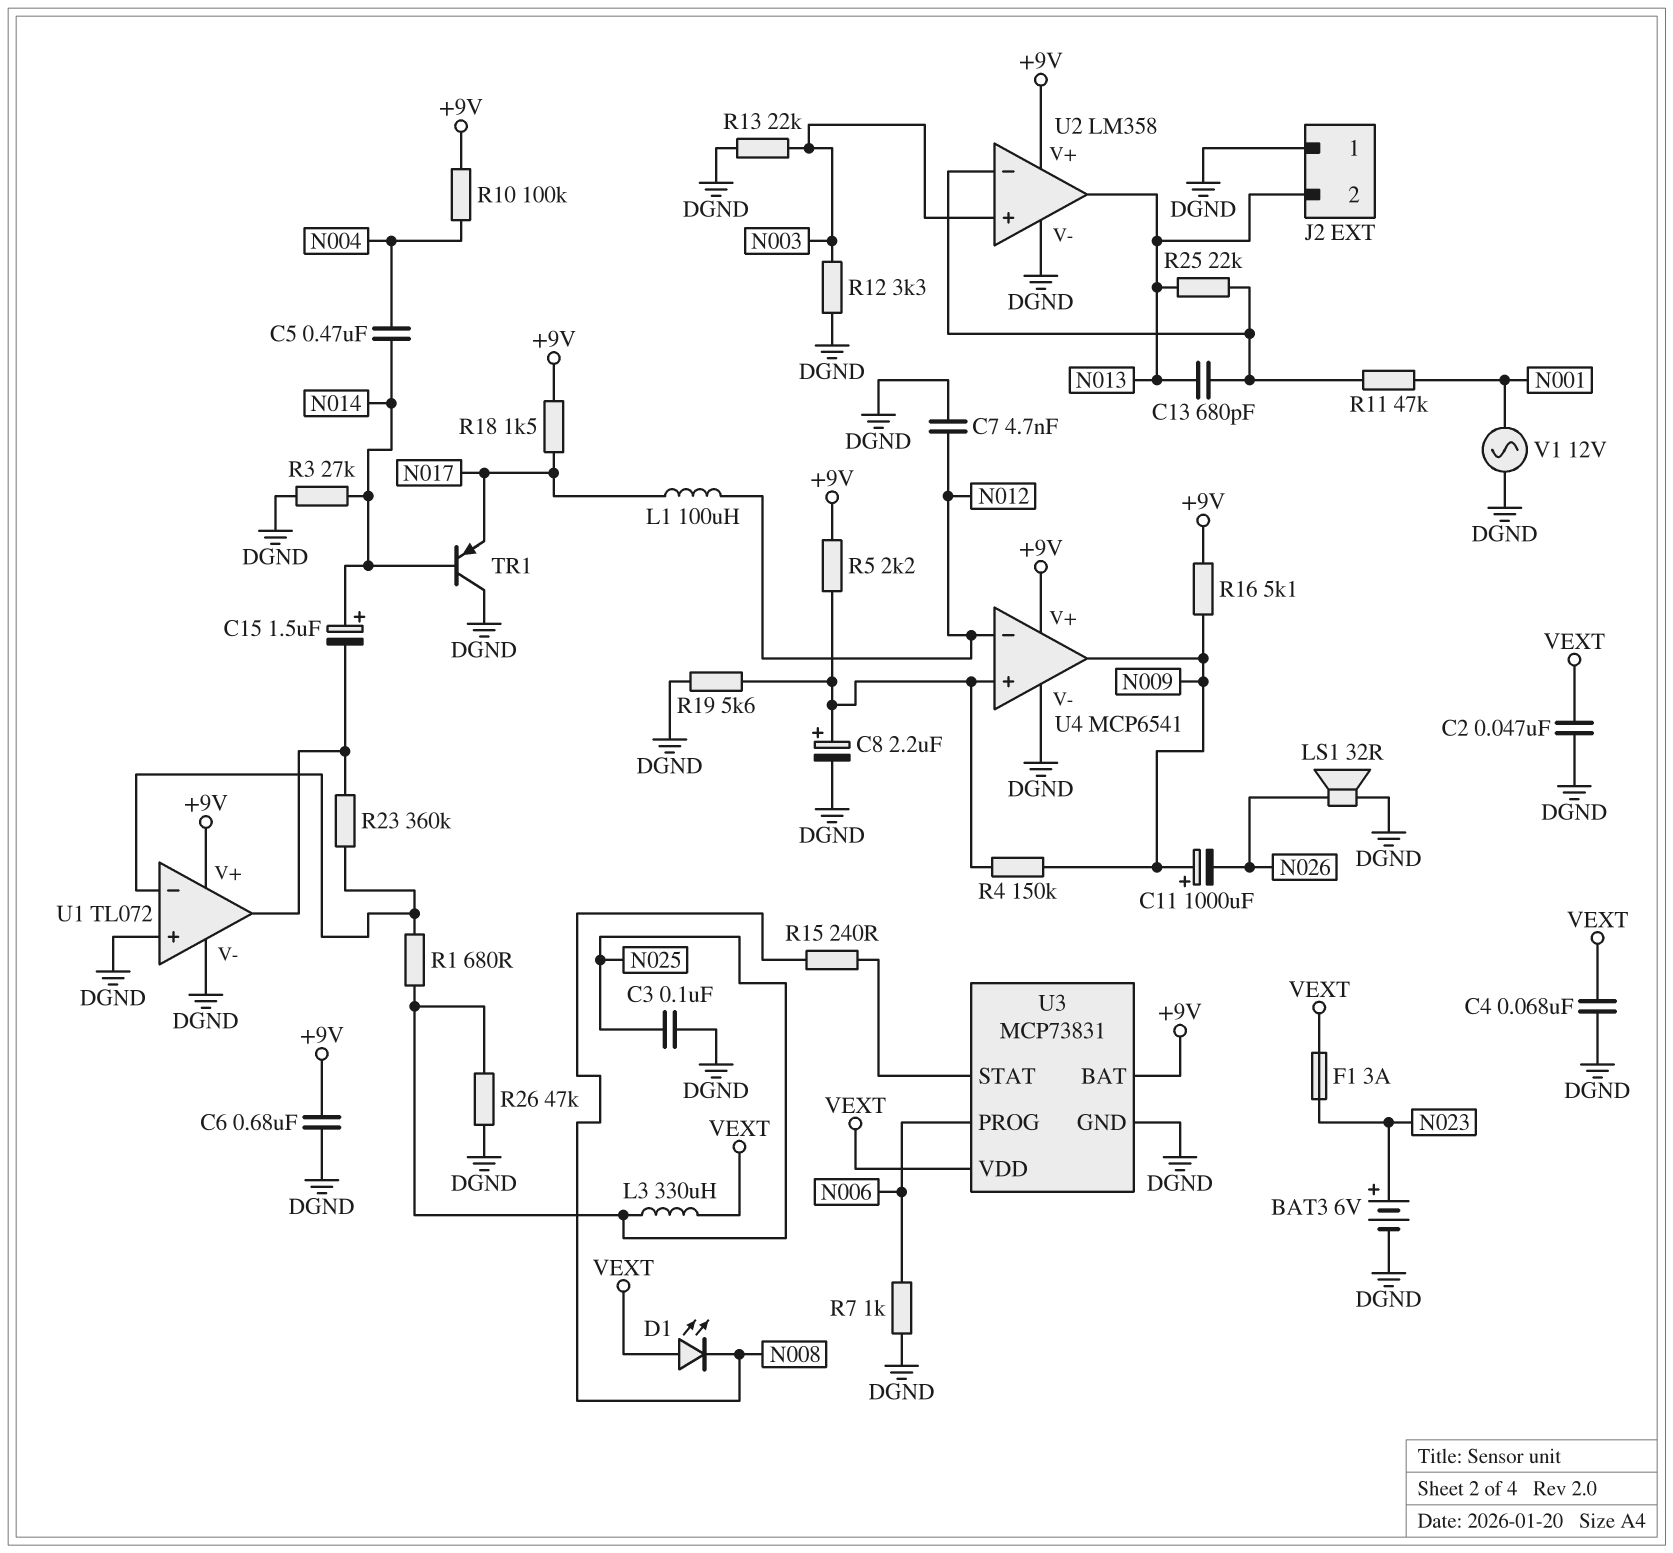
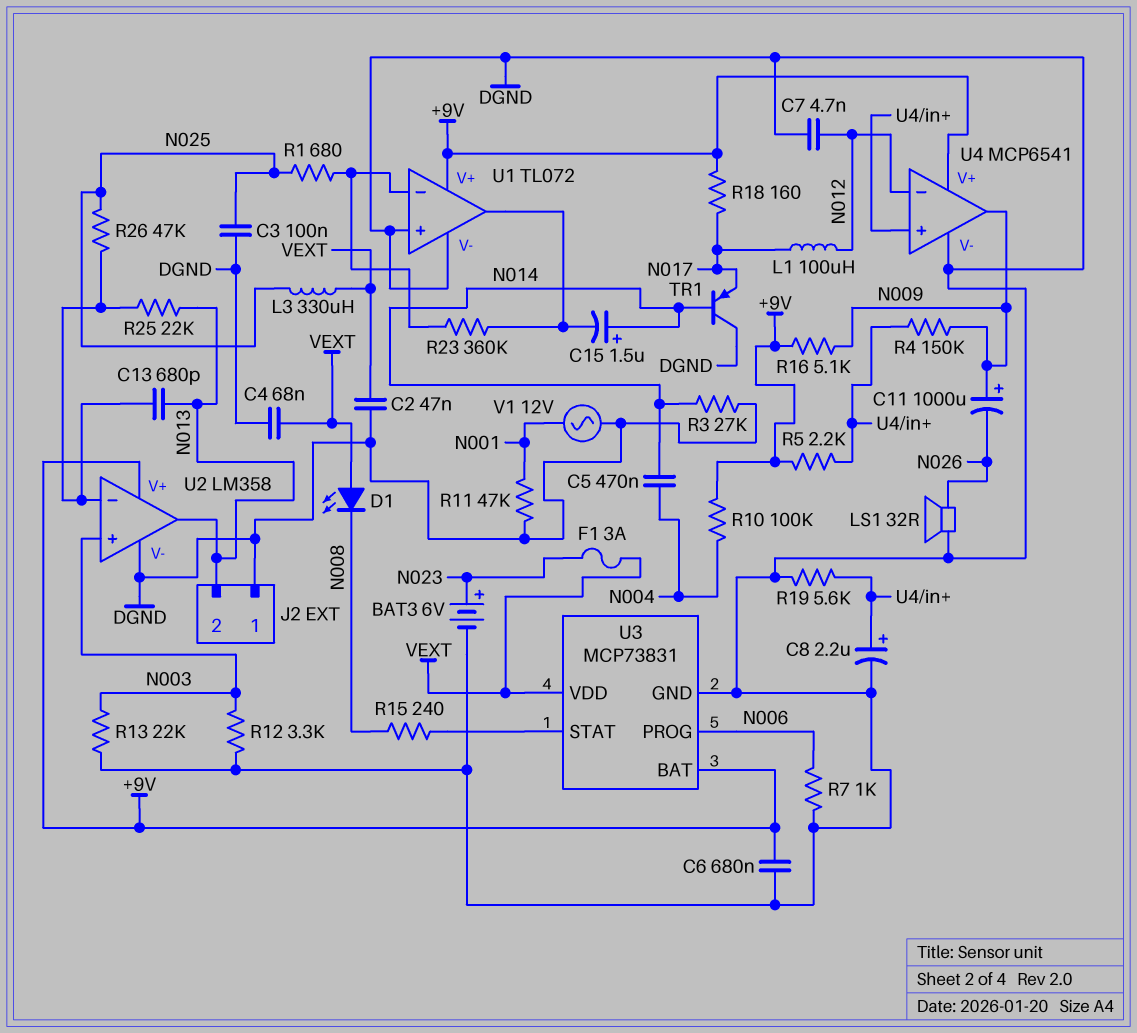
R11: 47k (N001, U2/in-) -> 47k (DGND, N001)
R18: 1.5k (+9V, N017) -> 160 (+9V, N017)
R26: 47k (DGND, N025) -> 47k (N025, U2/in-)

